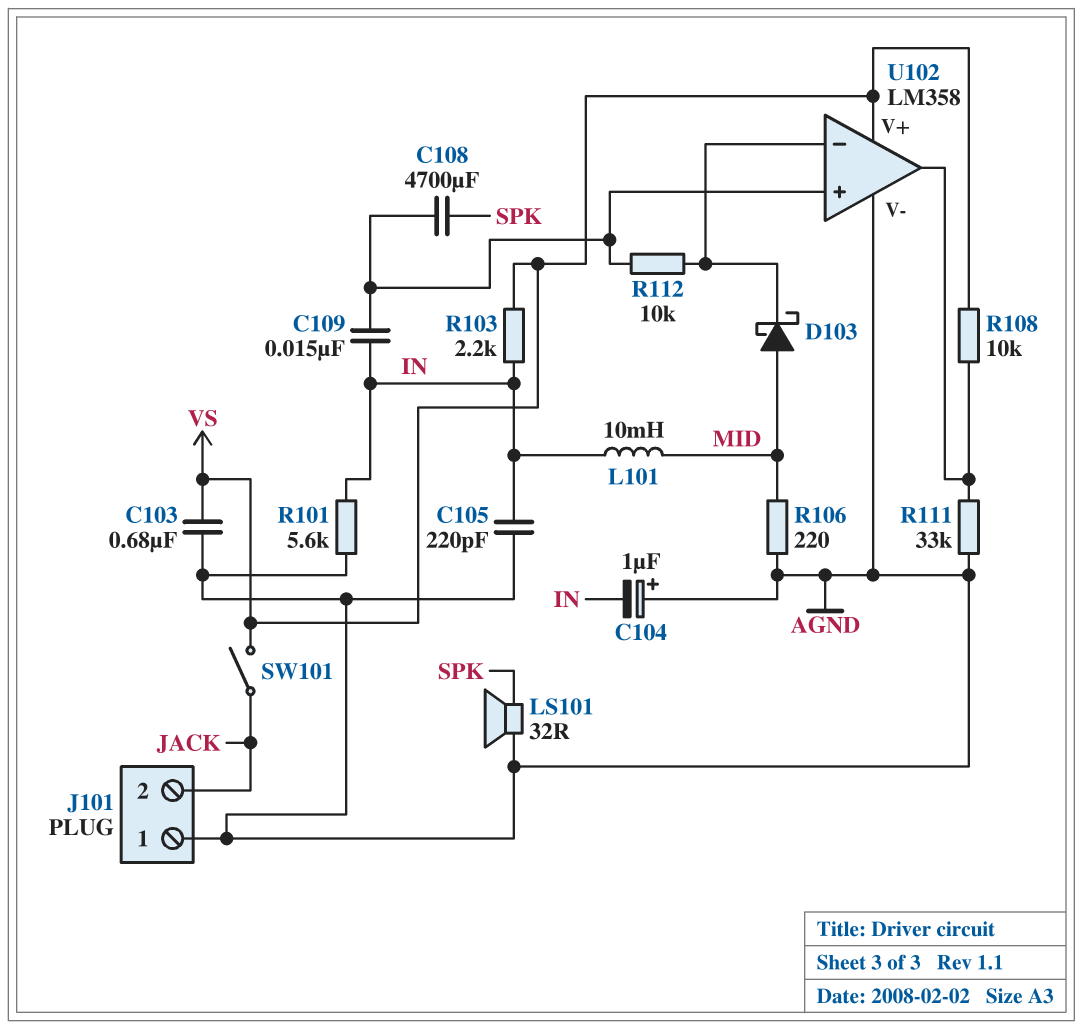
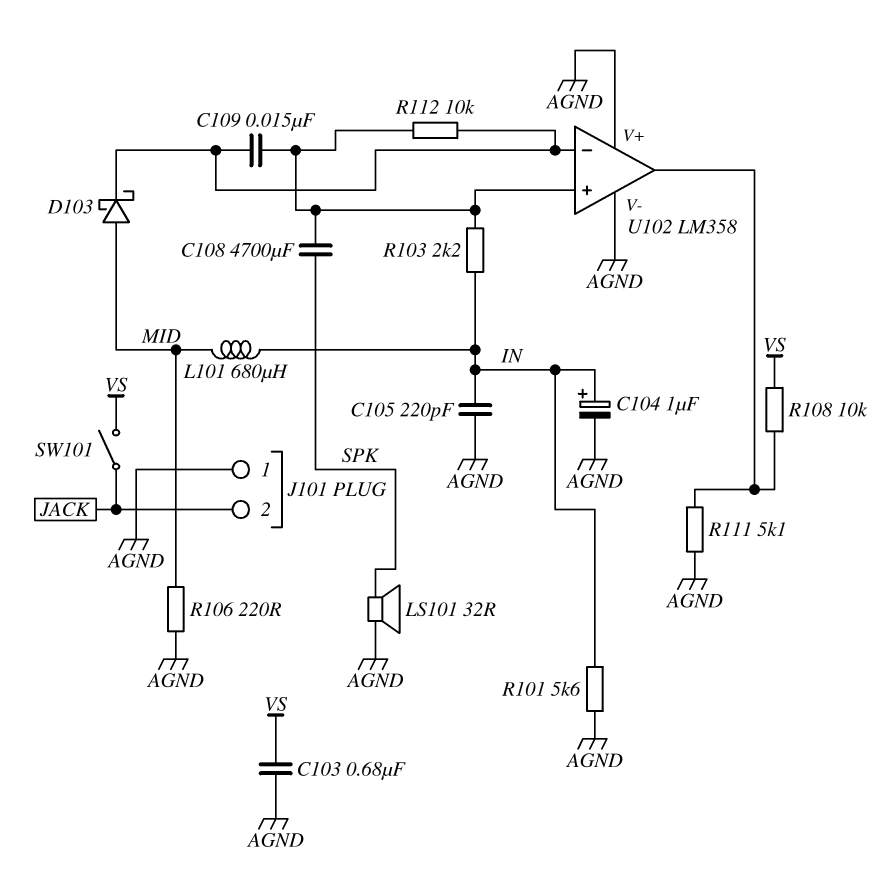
C104: 1uF (plus AGND, minus IN) -> 1uF (plus IN, minus AGND)
C109: 15nF (IN, U102/in+) -> 15nF (U102/in+, U102/in-)
L101: 10mH (IN, MID) -> 680uH (IN, MID)
R103: 2.2k (IN, VS) -> 2.2k (IN, U102/in+)
R111: 33k (AGND, U102/out) -> 5.1k (AGND, U102/out)
U102 pin V+: VS -> AGND

